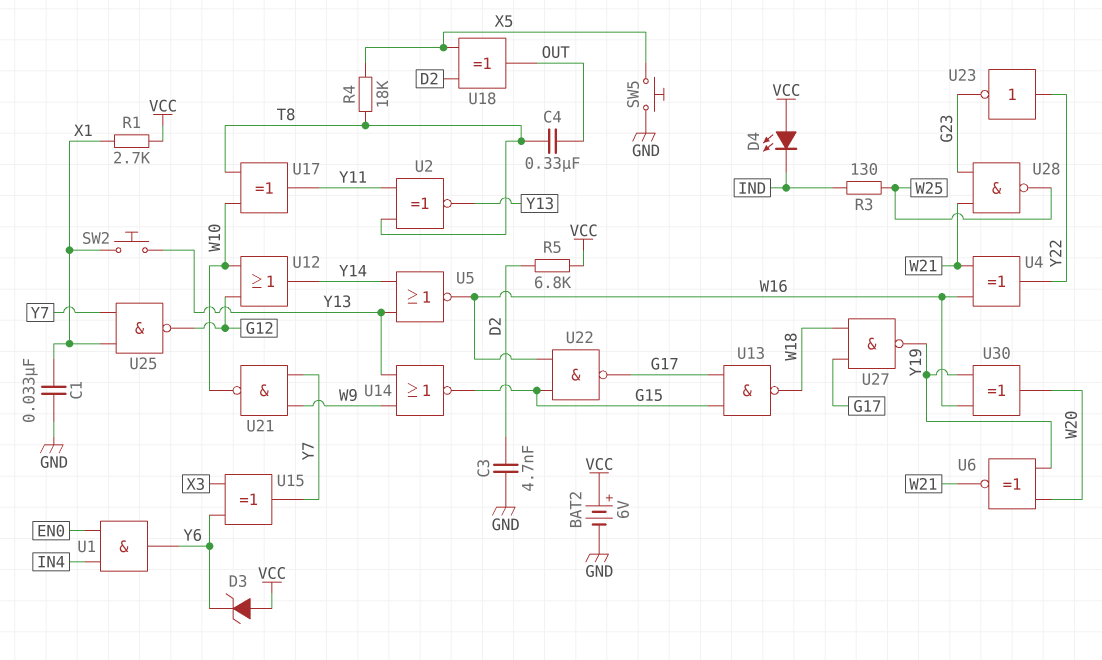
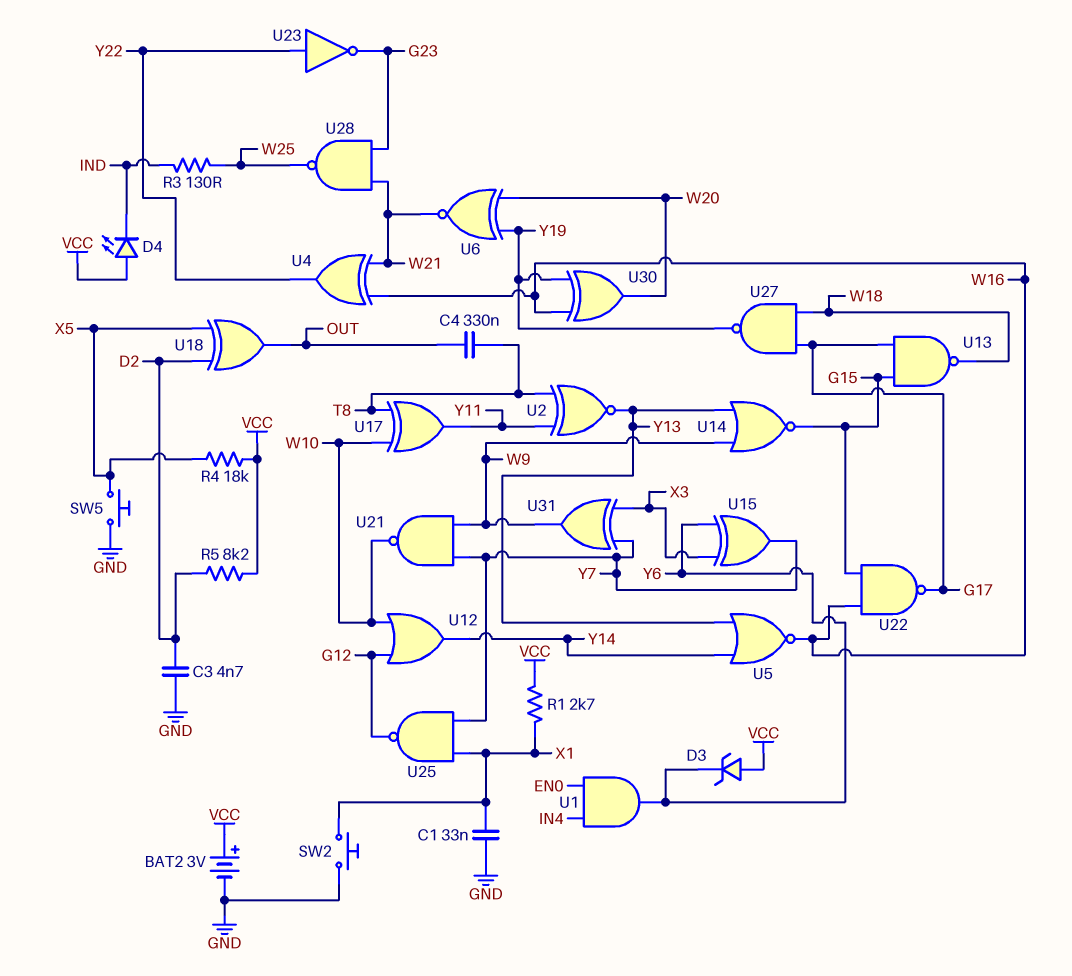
BAT2: 6V (plus VCC, minus GND) -> 3V (plus VCC, minus GND)
R4: 18k (T8, X5) -> 18k (VCC, X5)
R5: 6.8k (D2, VCC) -> 8.2k (D2, VCC)
SW2: button (X1, Y13) -> button (GND, X1)
U31: none -> XOR (in X3, in Y7, out W9)

